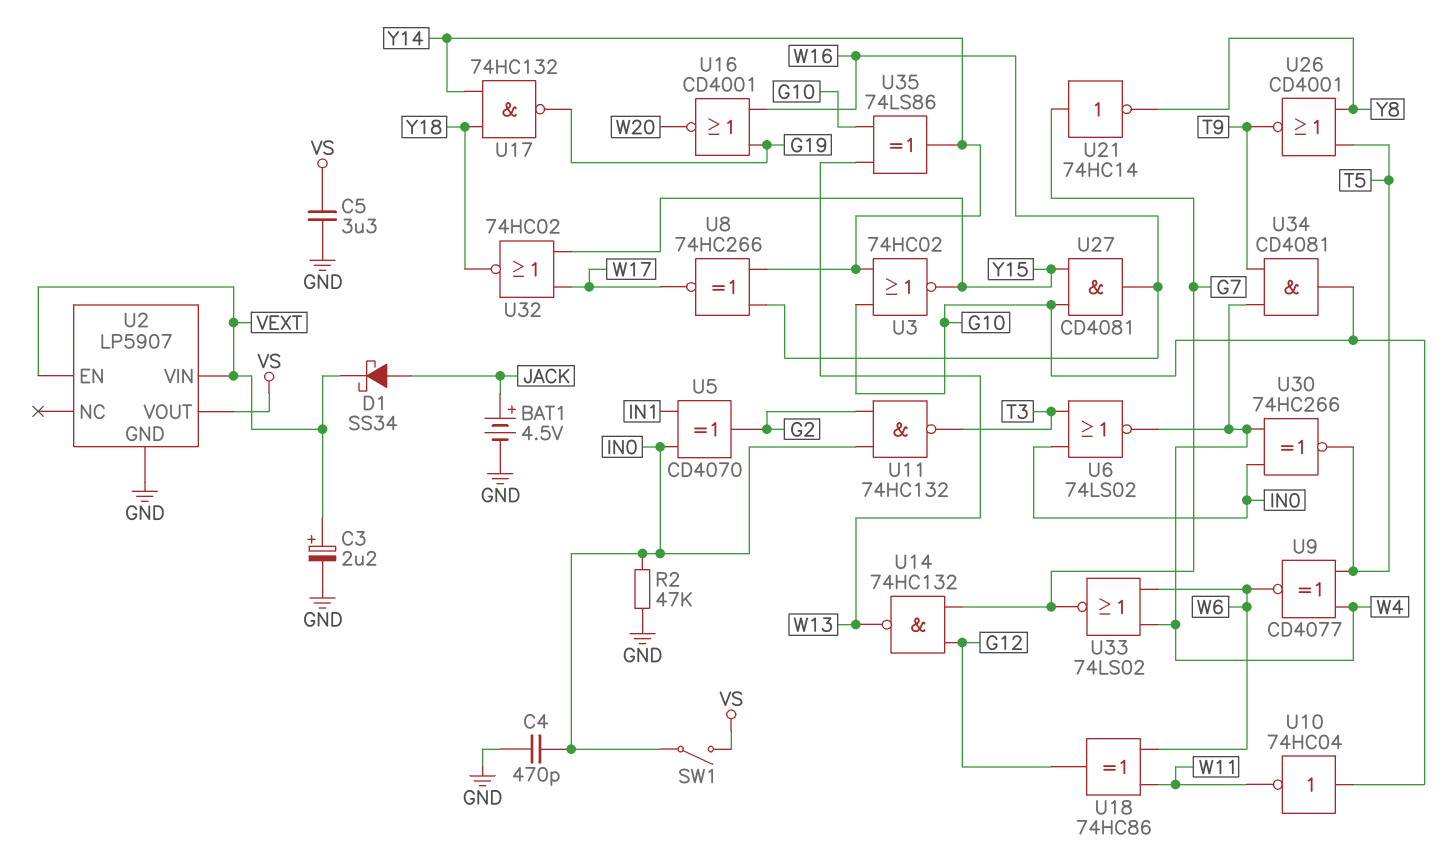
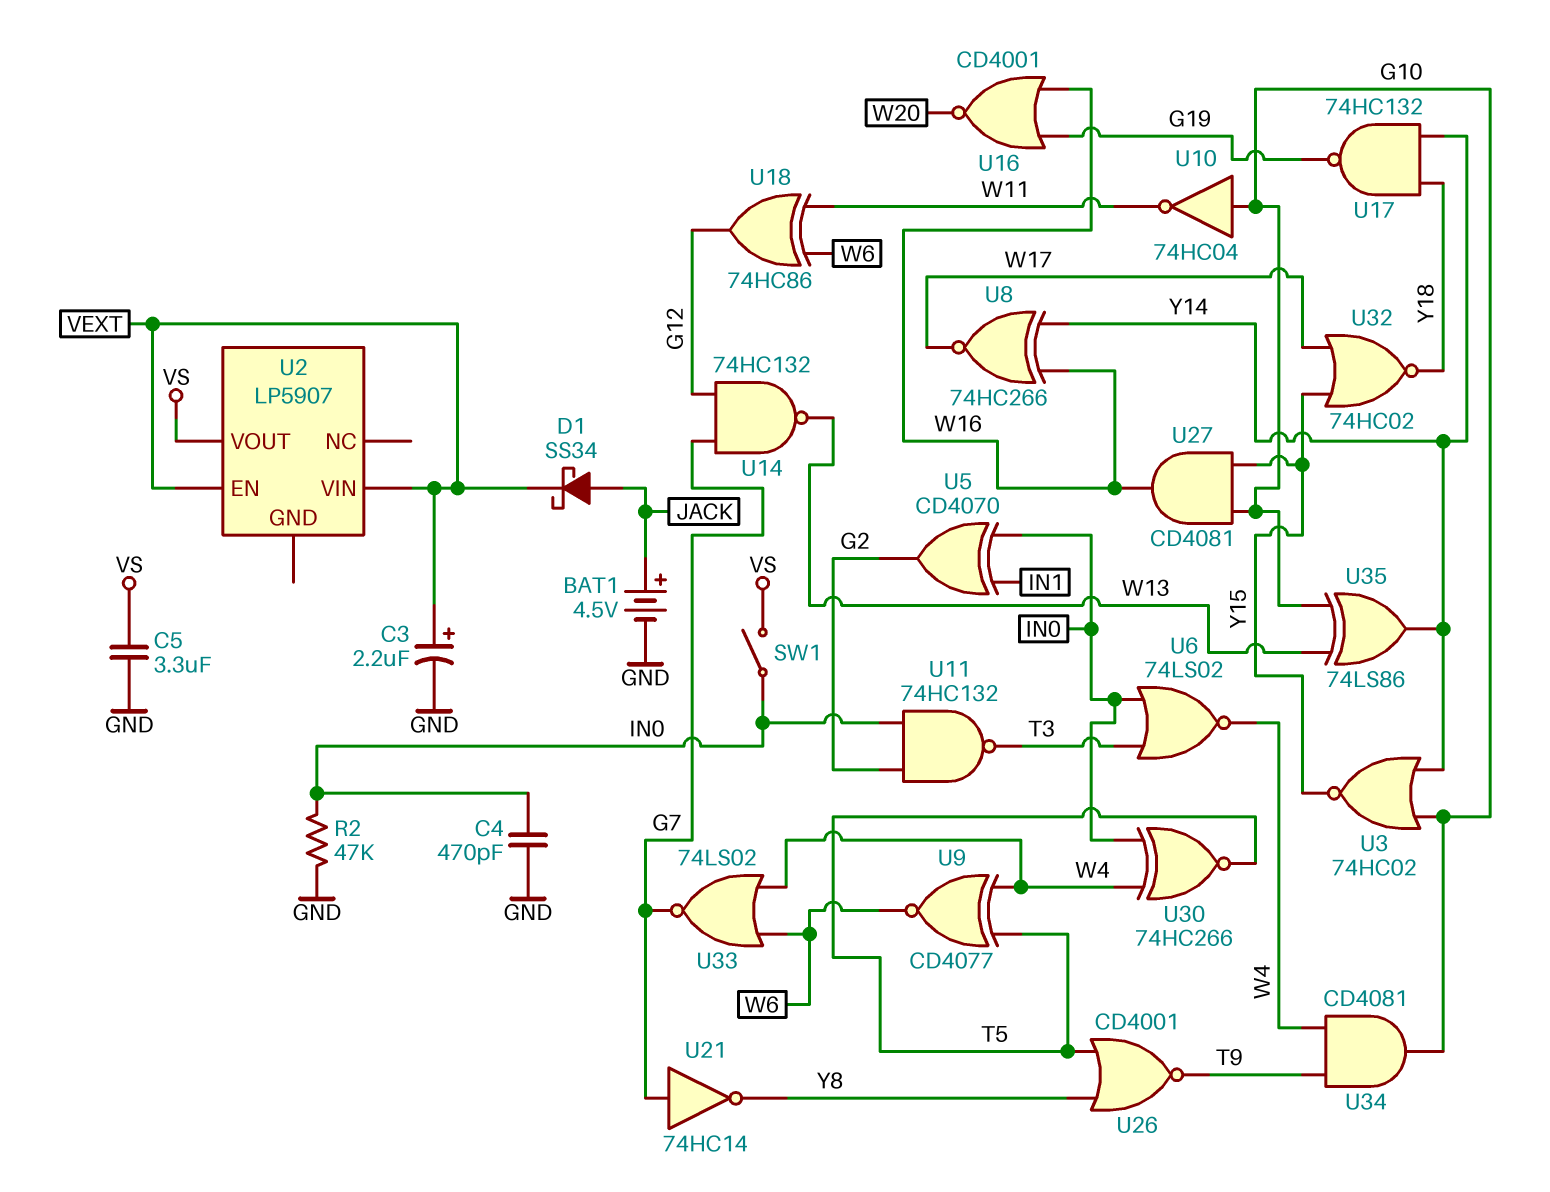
U2 pin GND: GND -> none

